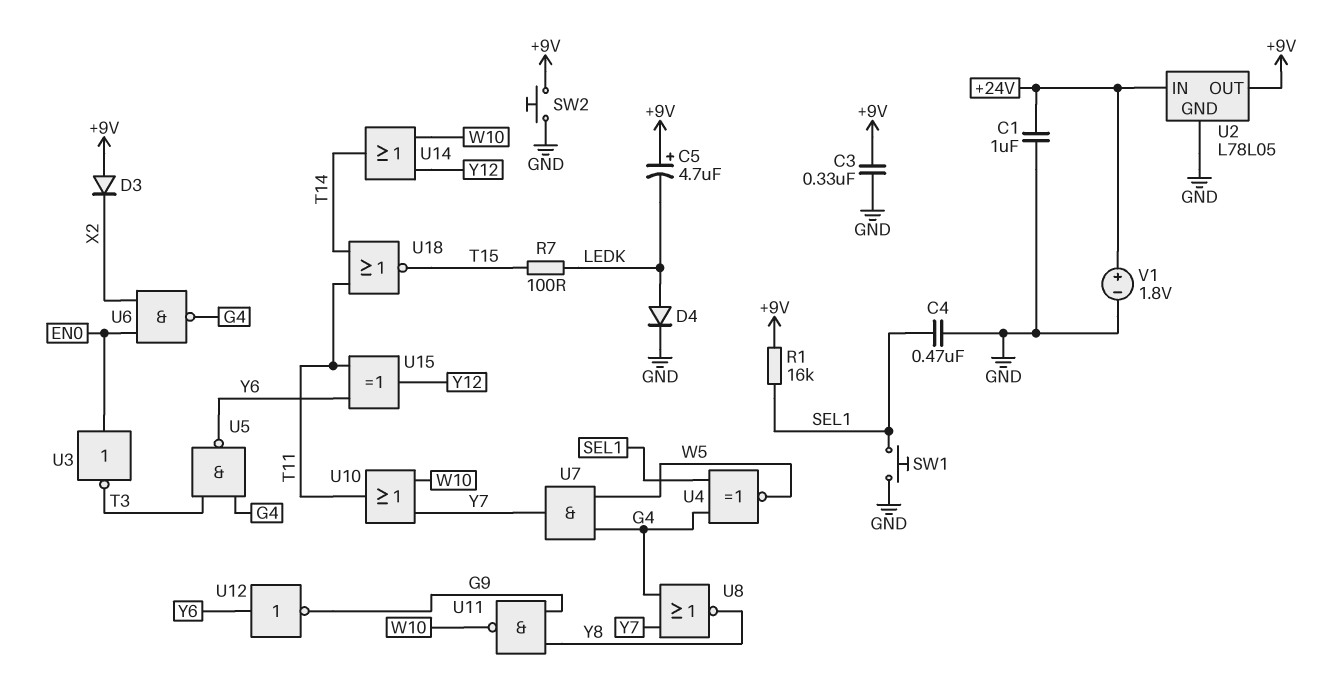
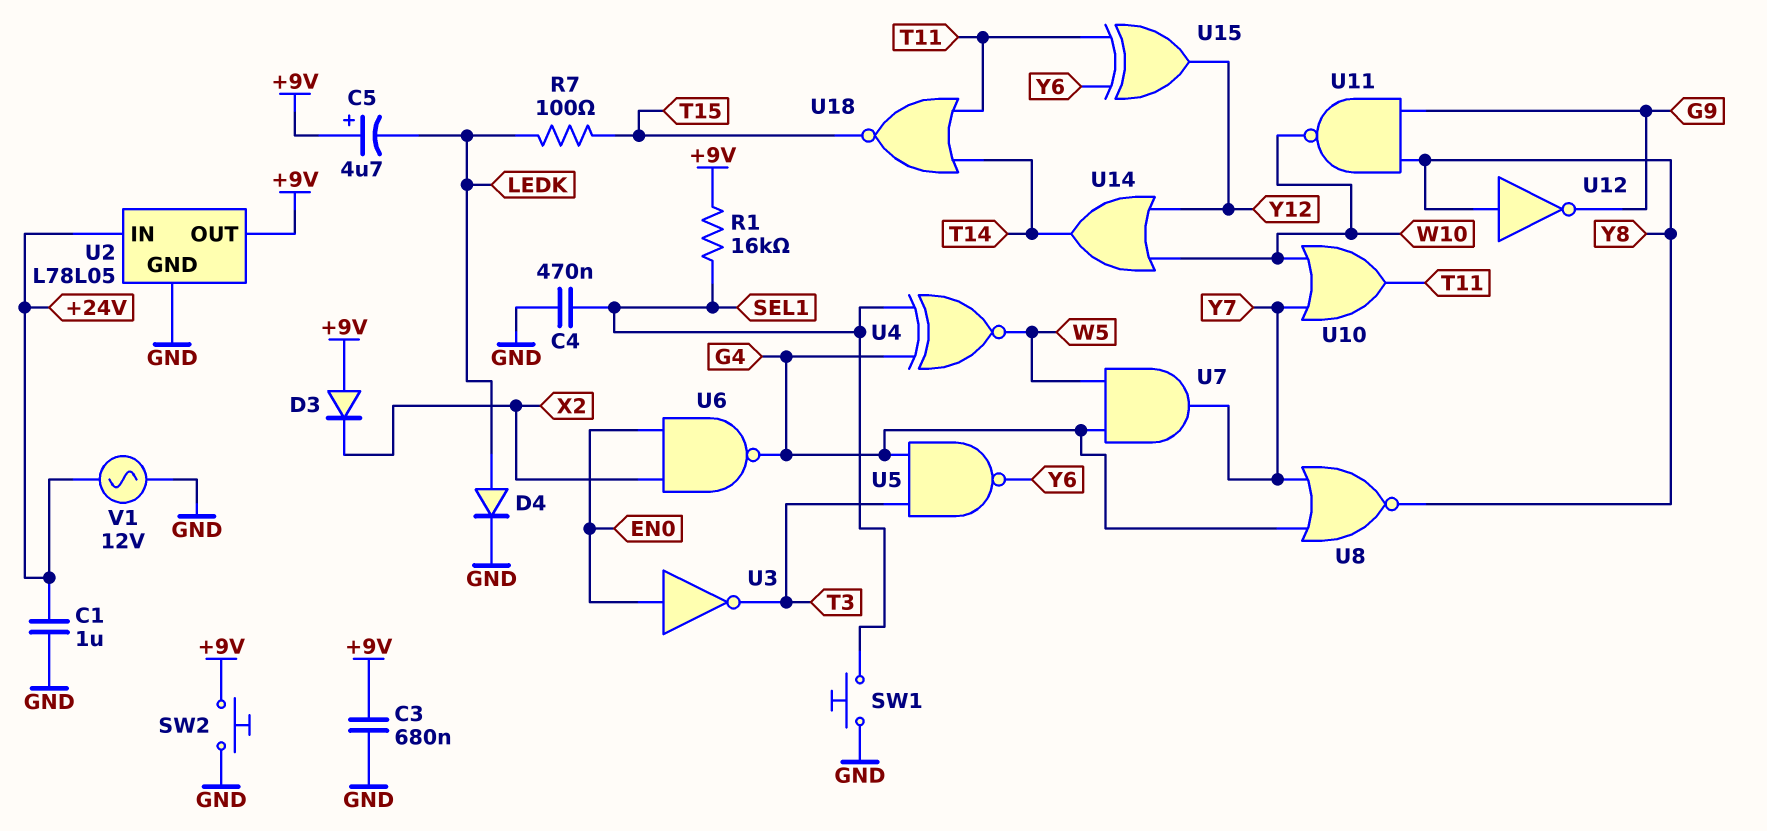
C3: 330nF (+9V, GND) -> 680nF (+9V, GND)
U12: NOT (in Y6, out G9) -> NOT (in Y8, out G9)
V1: 1.8V (plus +24V, minus GND) -> AC 12V (+24V, GND)

